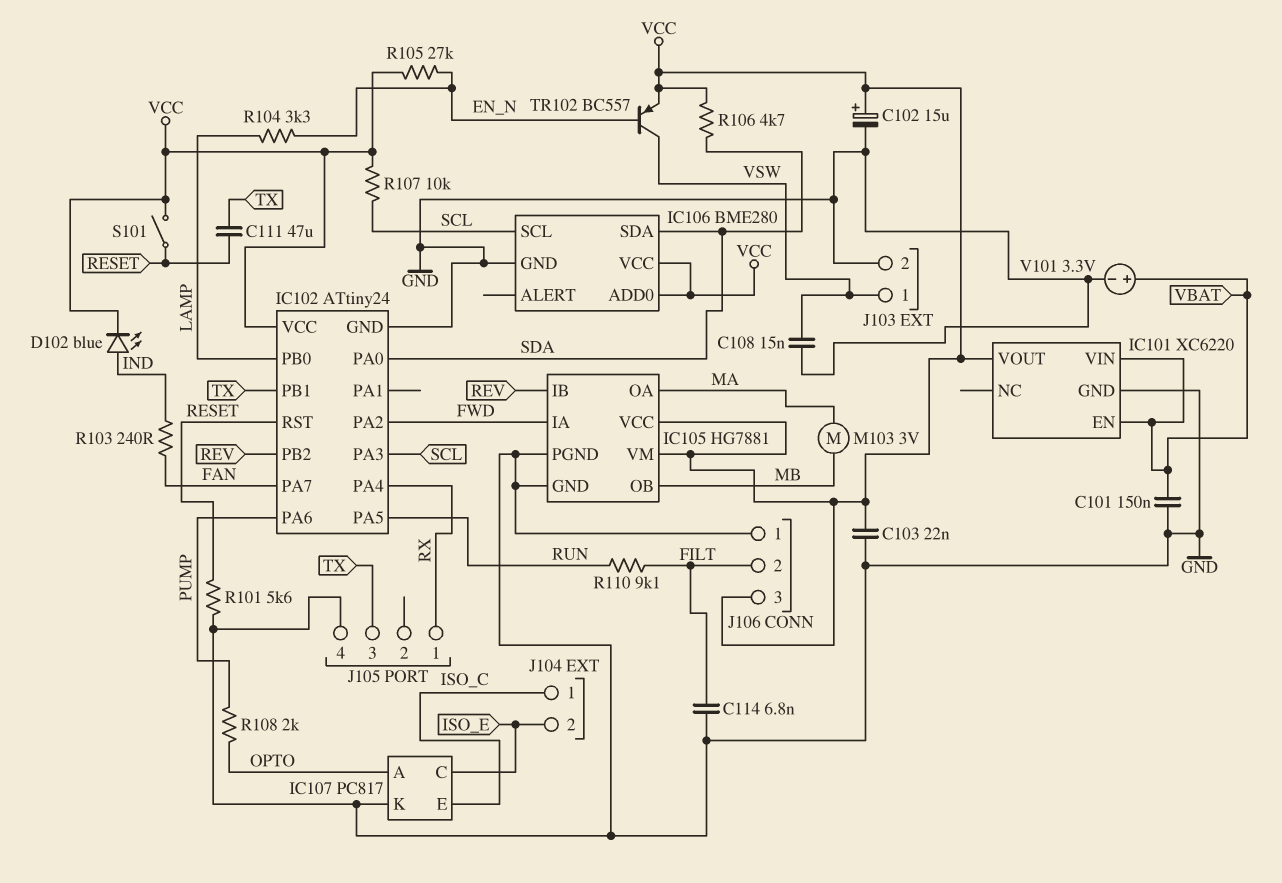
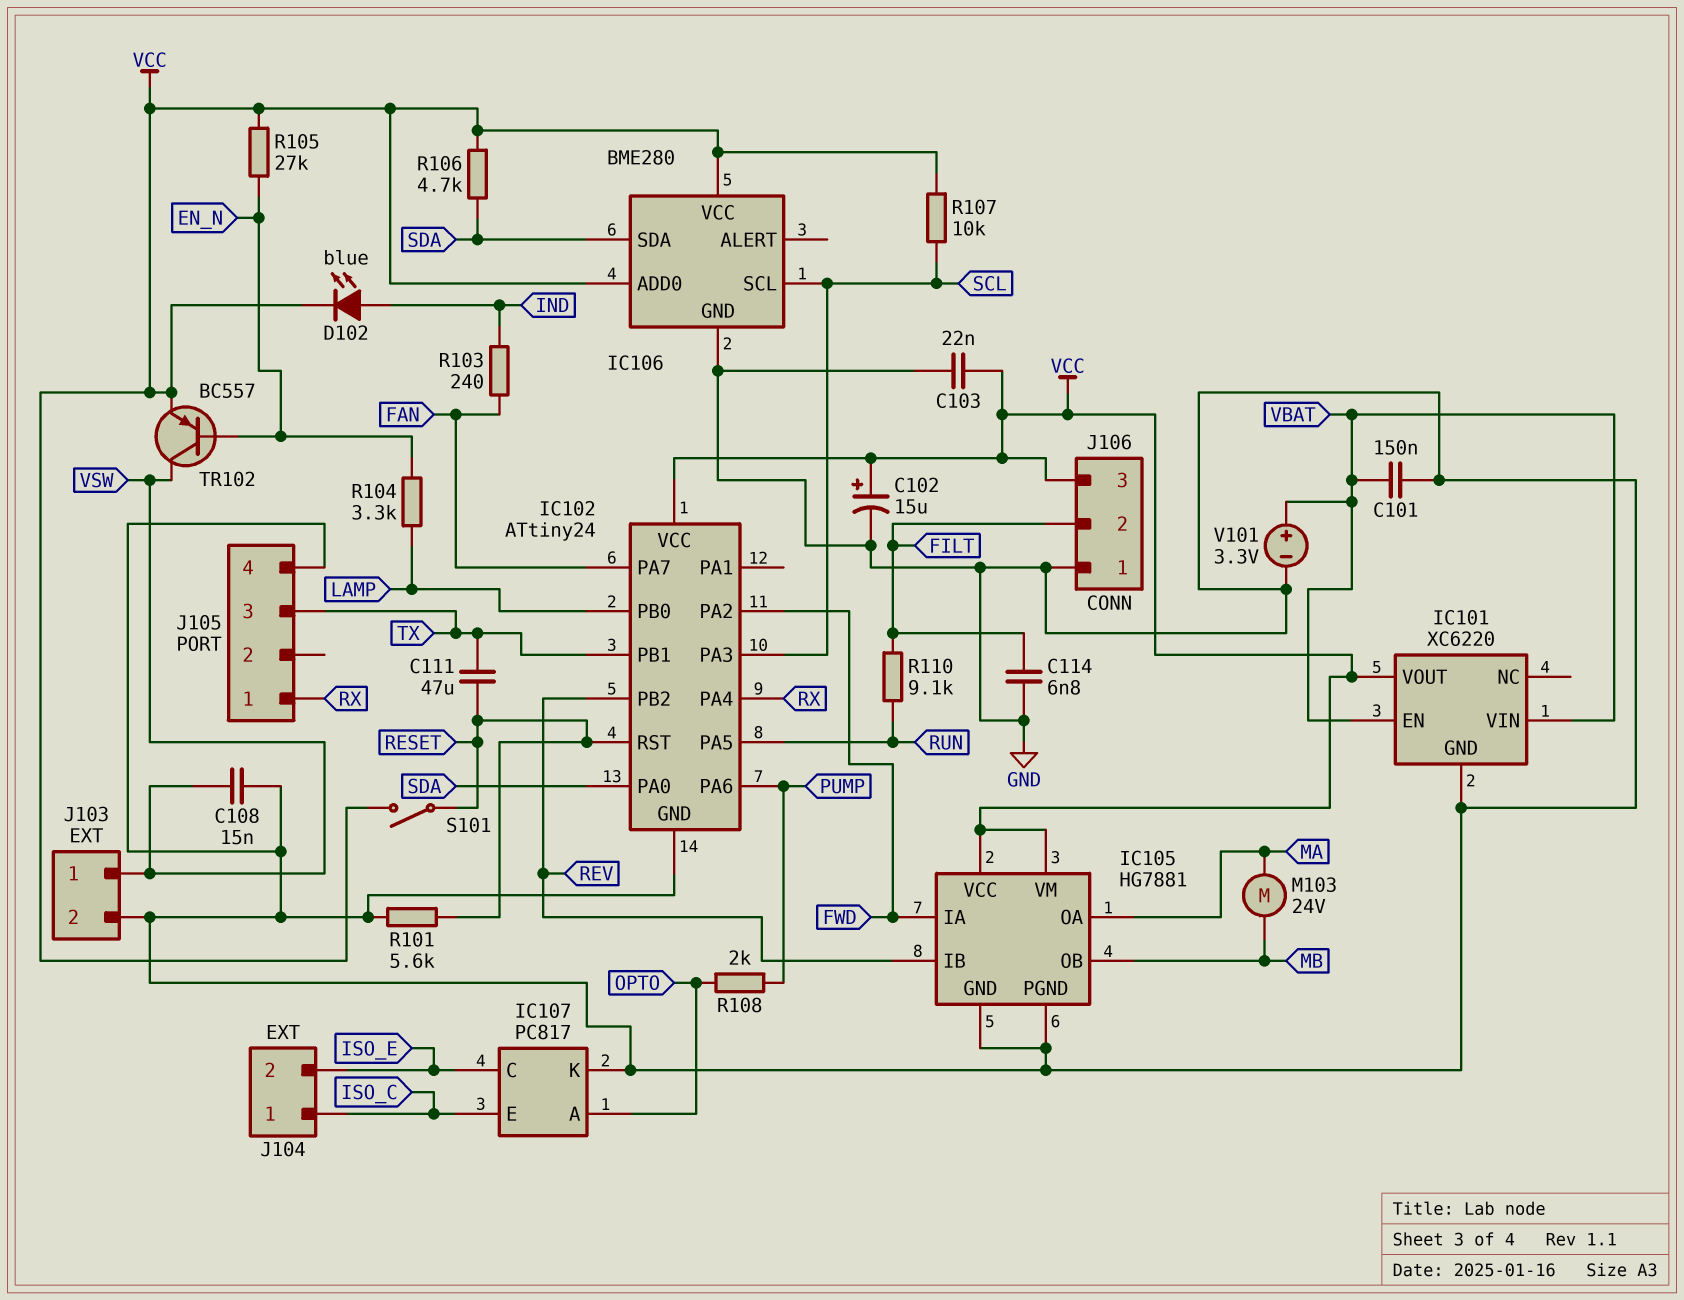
M103: motor 3V (MA, MB) -> motor 24V (MA, MB)

